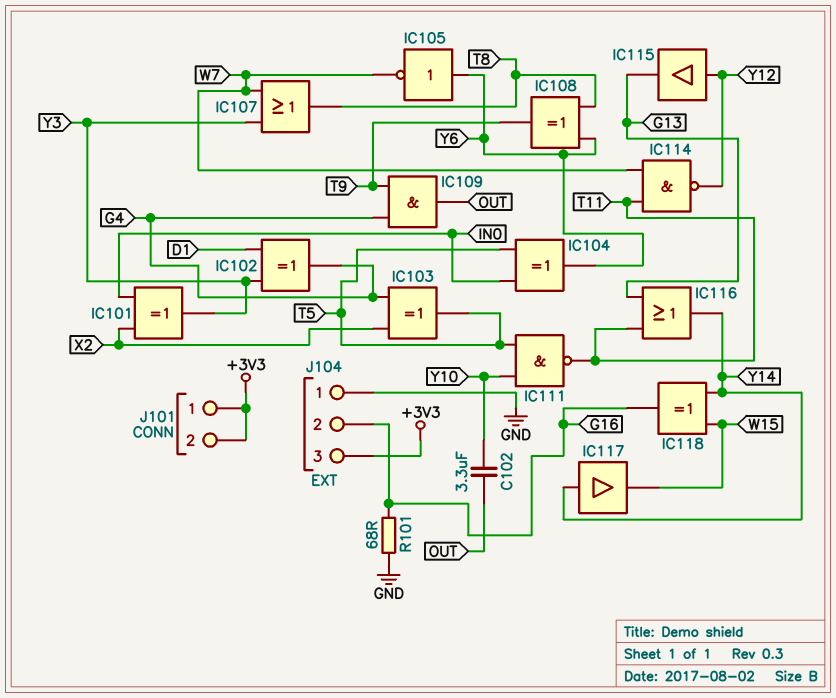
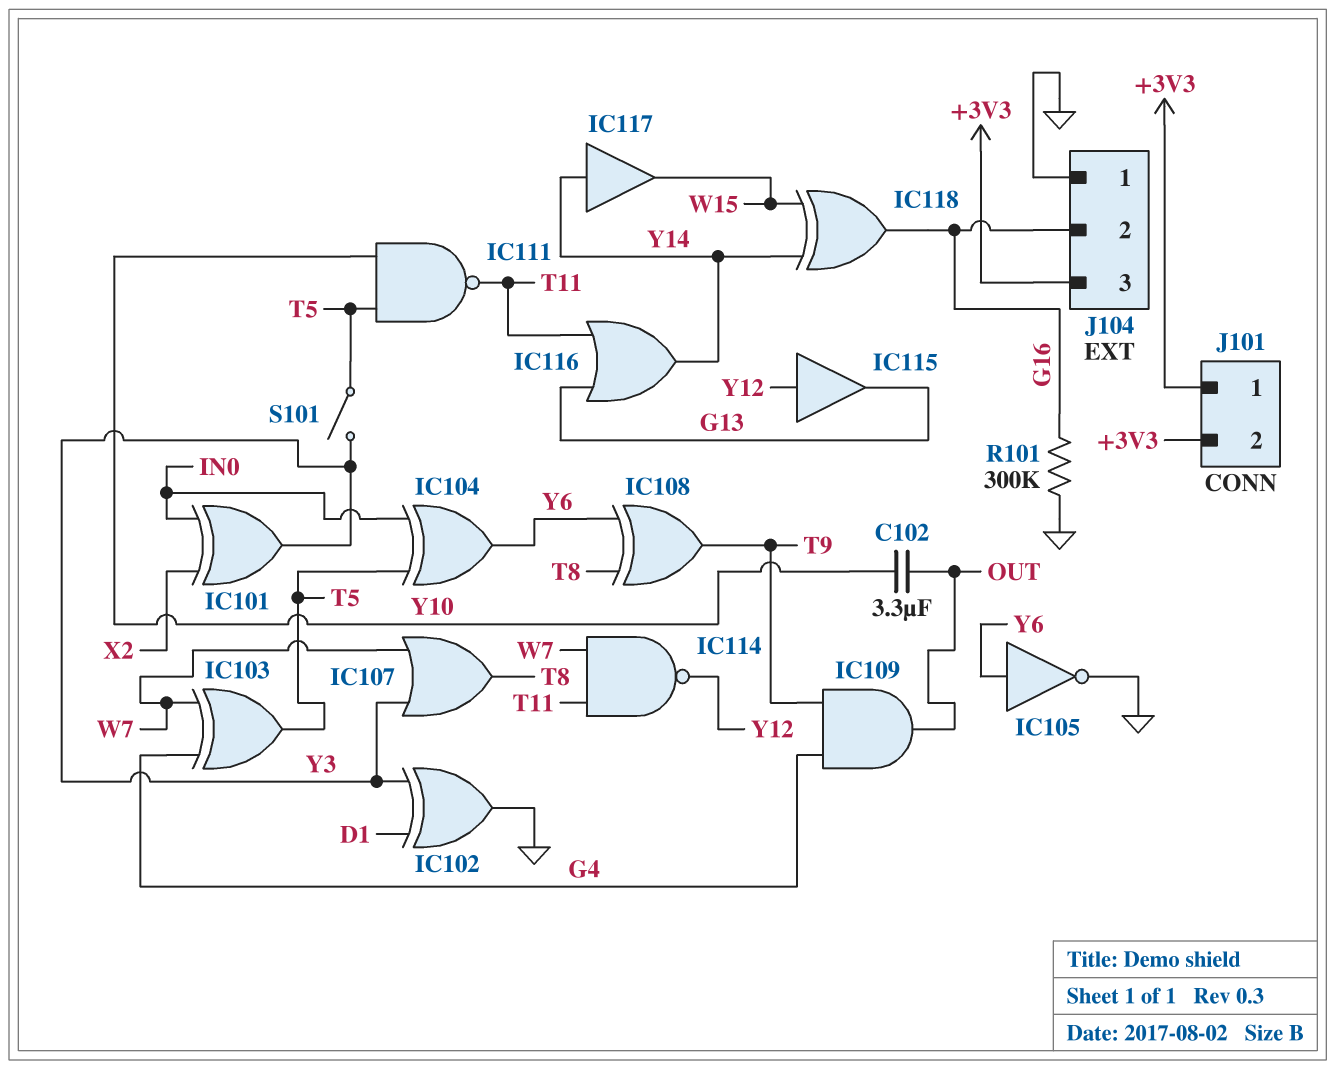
IC102: XOR (in D1, in Y3, out G4) -> XOR (in D1, in Y3, out GND)
IC103: XOR (in G4, in X2, out T5) -> XOR (in G4, in W7, out T5)
IC105: NOT (in Y6, out W7) -> NOT (in Y6, out GND)
R101: 68 (G16, GND) -> 300k (G16, GND)
S101: none -> switch (T5, Y3)

